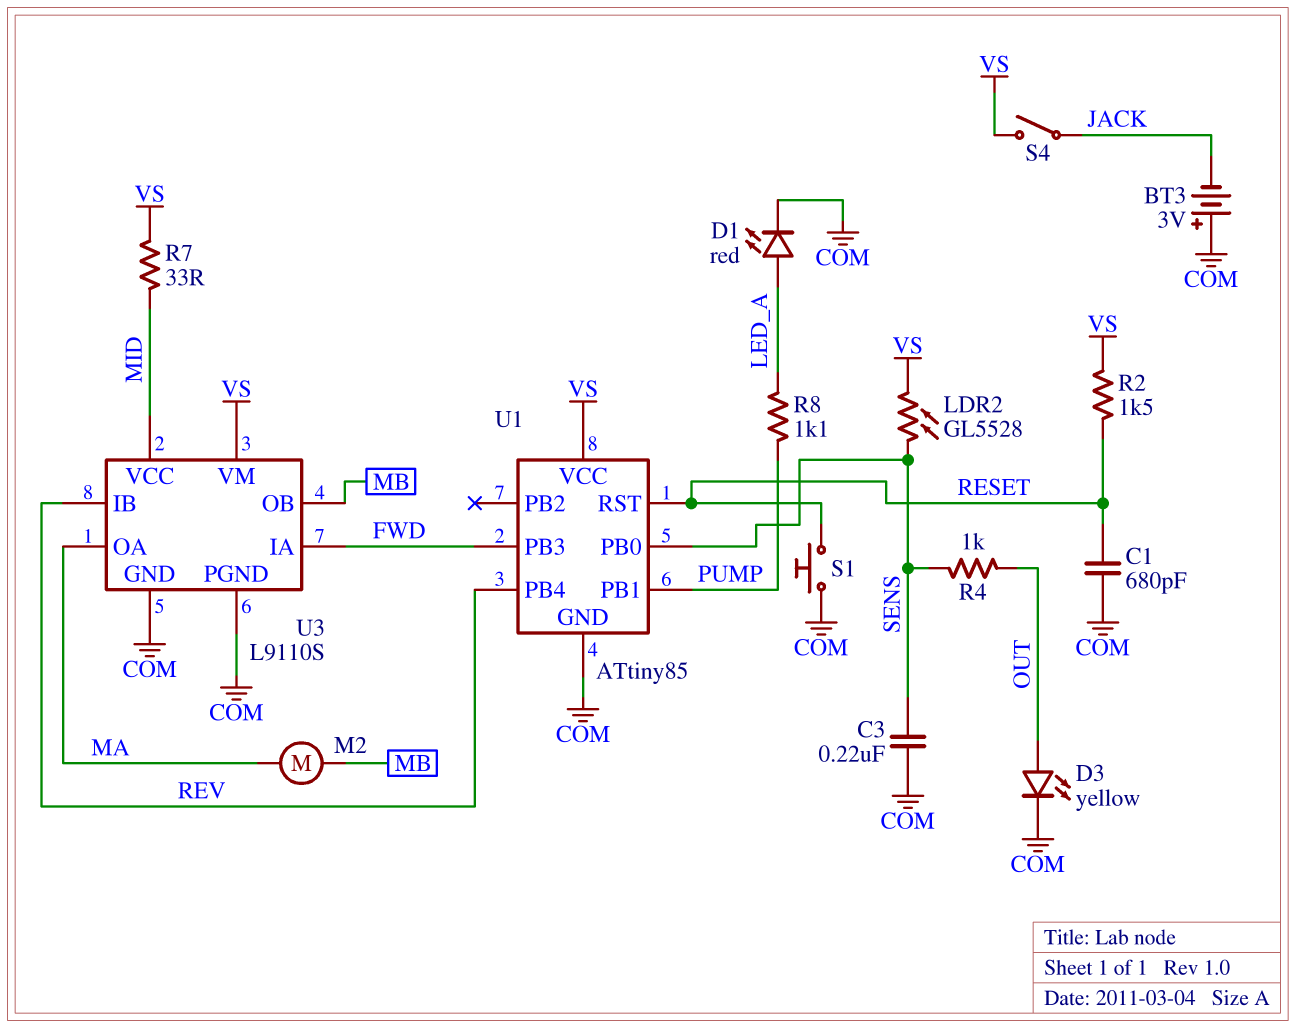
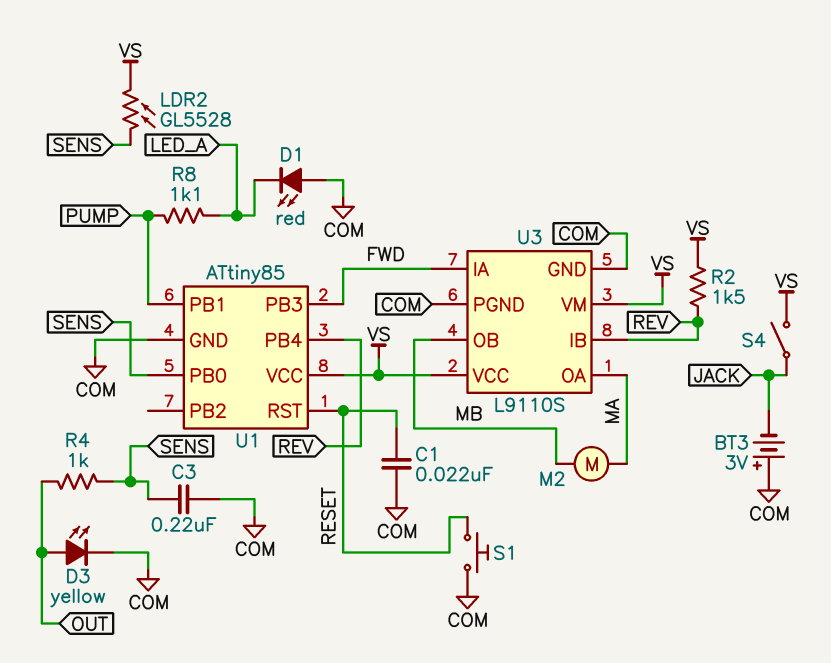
C1: 680pF (COM, RESET) -> 22nF (COM, RESET)
D1: LED red (A LED_A, K COM) -> LED red (A COM, K LED_A)
R2: 1.5k (RESET, VS) -> 1.5k (REV, VS)
R7: 33 (MID, VS) -> none
U3 pin VCC: MID -> VS

